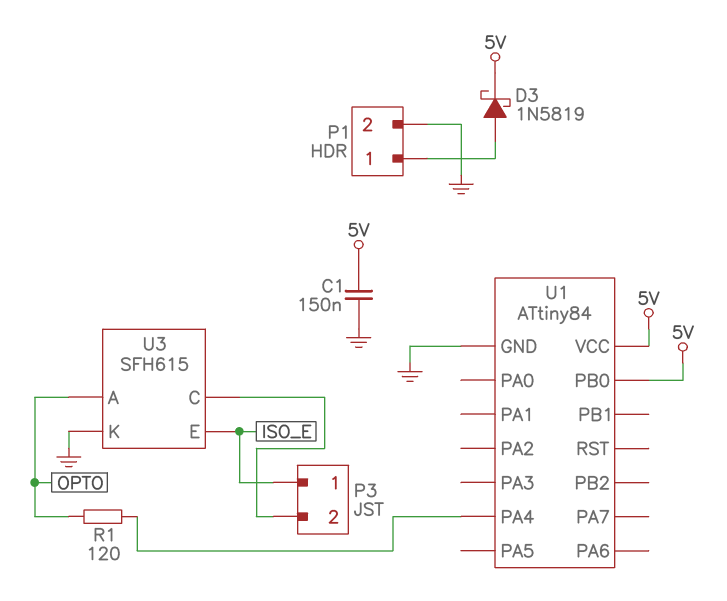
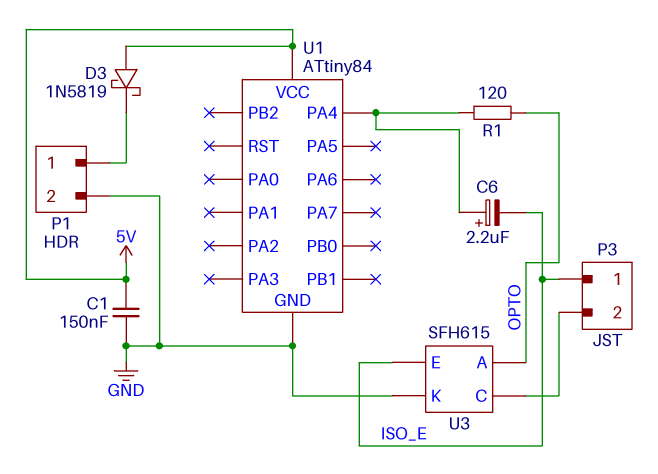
C6: none -> 2.2uF (plus U1/PA4, minus ISO_E)
D3: schottky 1N5819 (A P1/1, K 5V) -> schottky 1N5819 (A 5V, K P1/1)
U1 pin PB0: 5V -> none

